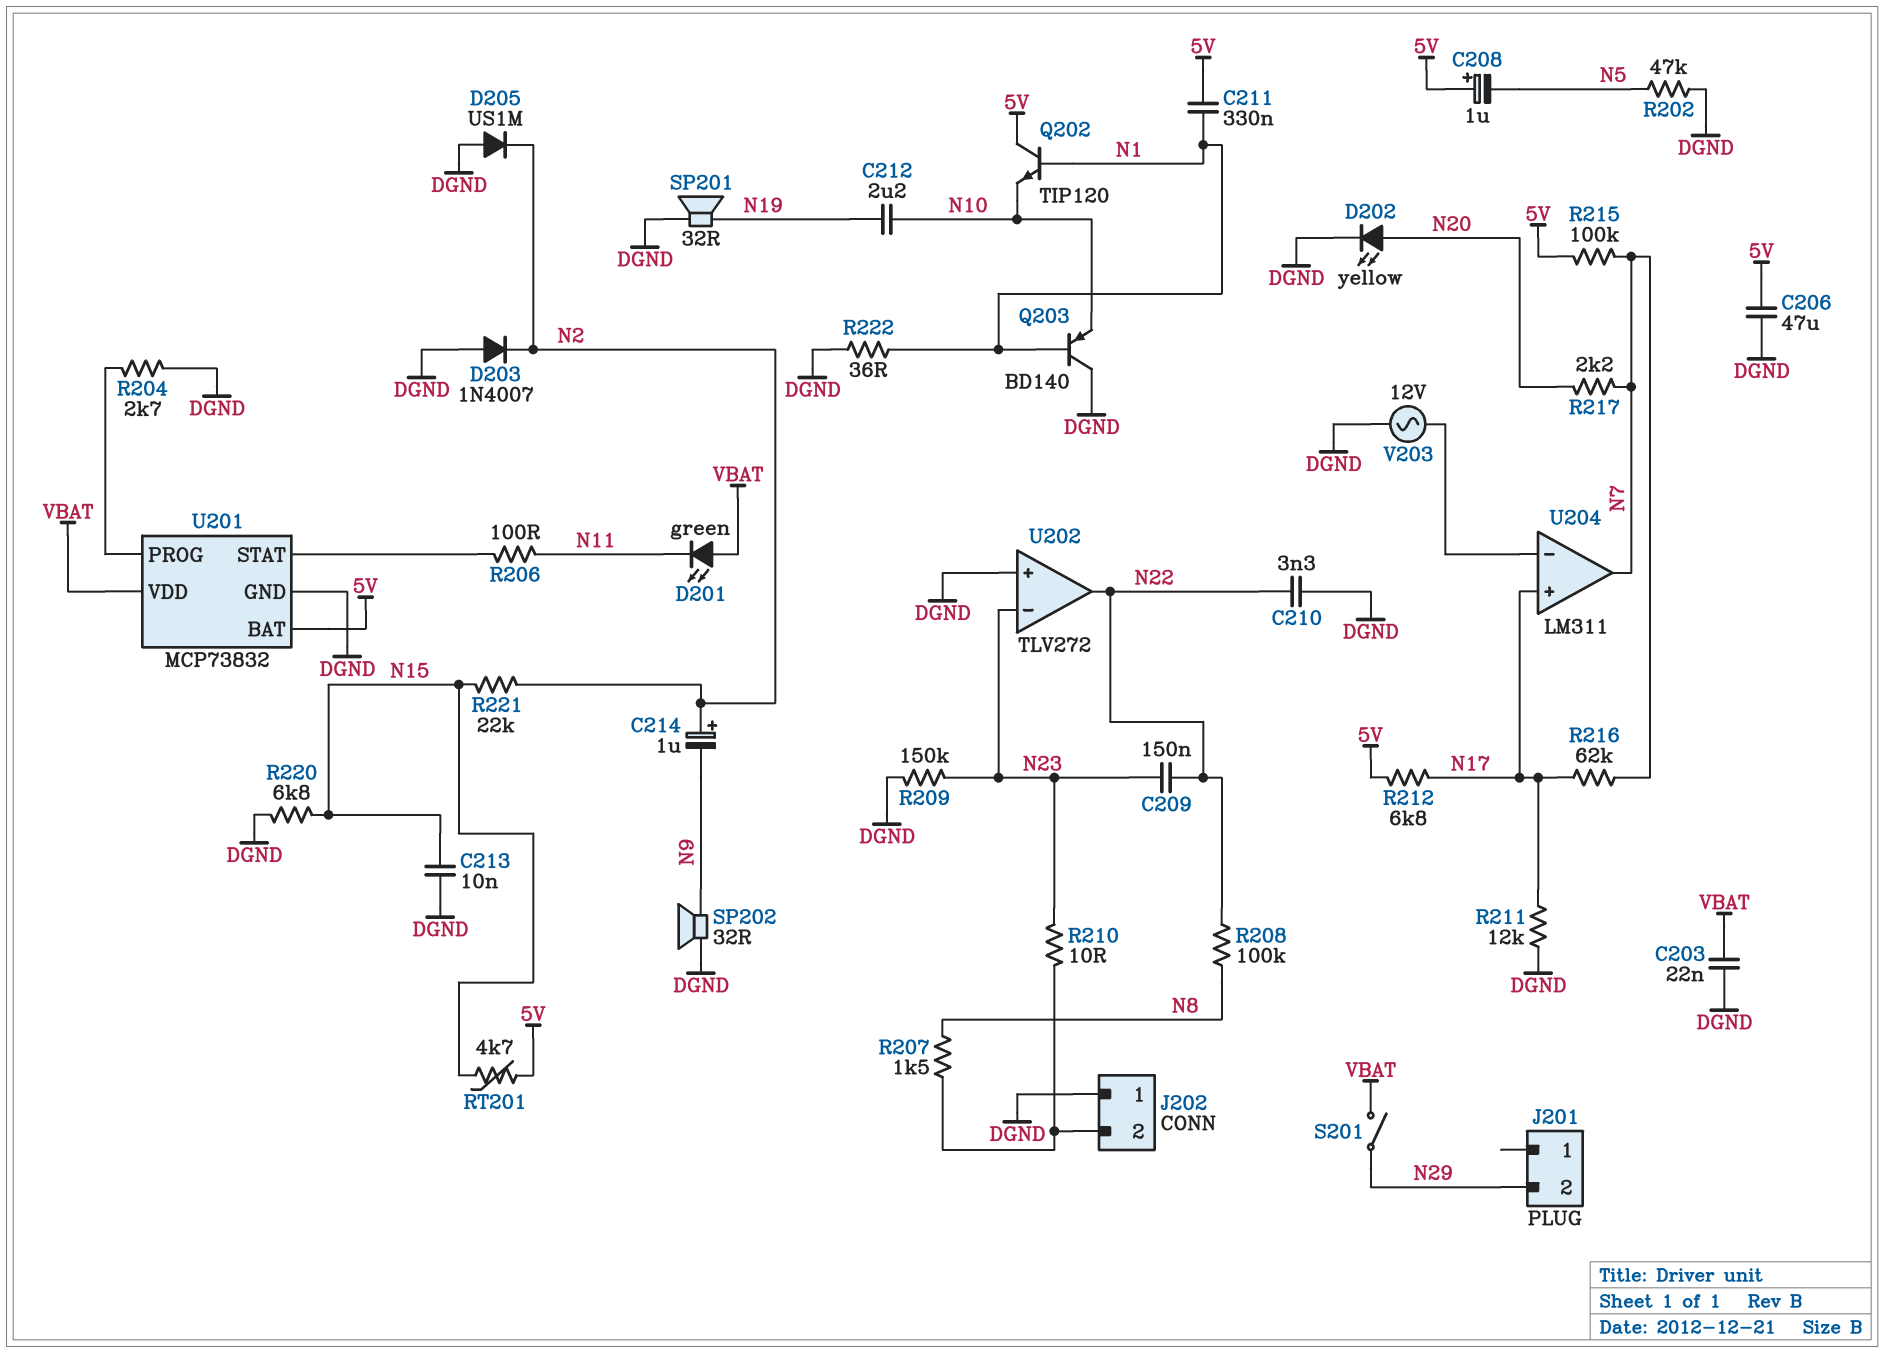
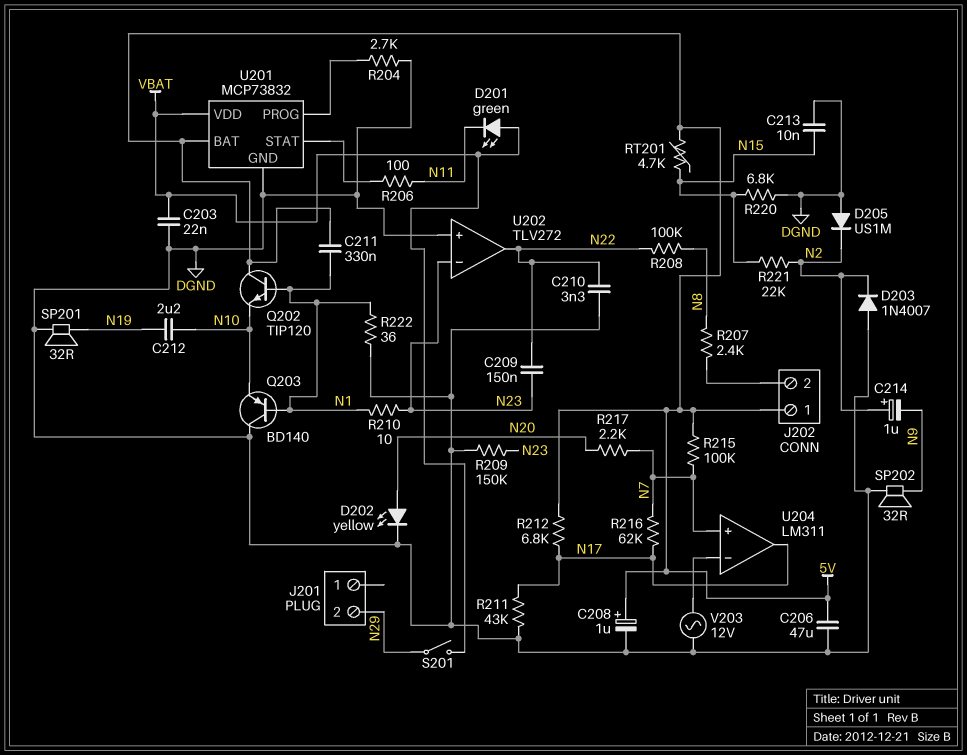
C208: 1uF (plus 5V, minus N5) -> 1uF (plus 5V, minus DGND)
J202 pin 1: DGND -> 5V
R202: 47k (DGND, N5) -> none
R207: 1.5k (J202/2, N8) -> 2.4k (J202/2, N8)
R210: 10 (J202/2, N23) -> 10 (N1, N23)
R211: 12k (DGND, N17) -> 43k (DGND, N17)
U204 pin in+: N17 -> N7
U204 pin out: N7 -> N17

